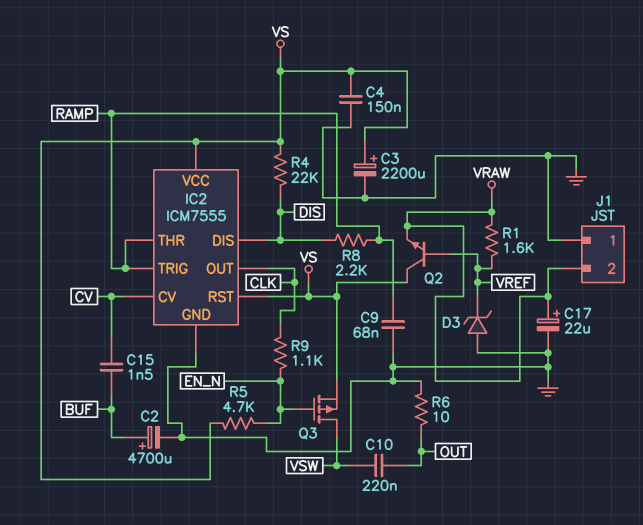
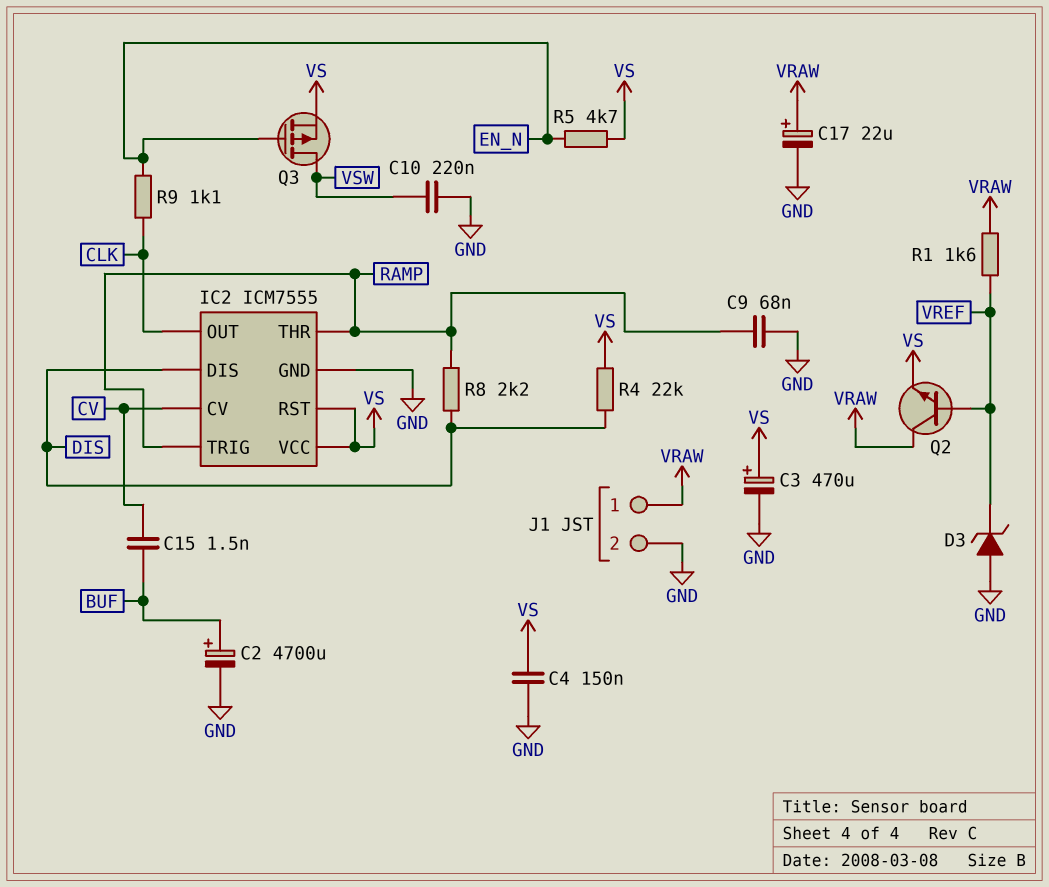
C3: 2200uF (plus VS, minus GND) -> 470uF (plus VS, minus GND)
C10: 220nF (OUT, VSW) -> 220nF (GND, VSW)
J1 pin 1: GND -> VRAW
J1 pin 2: VRAW -> GND
Q2: NPN (B VREF, C VS, E VRAW) -> NPN (B VREF, C VRAW, E VS)
R6: 10 (GND, OUT) -> none

